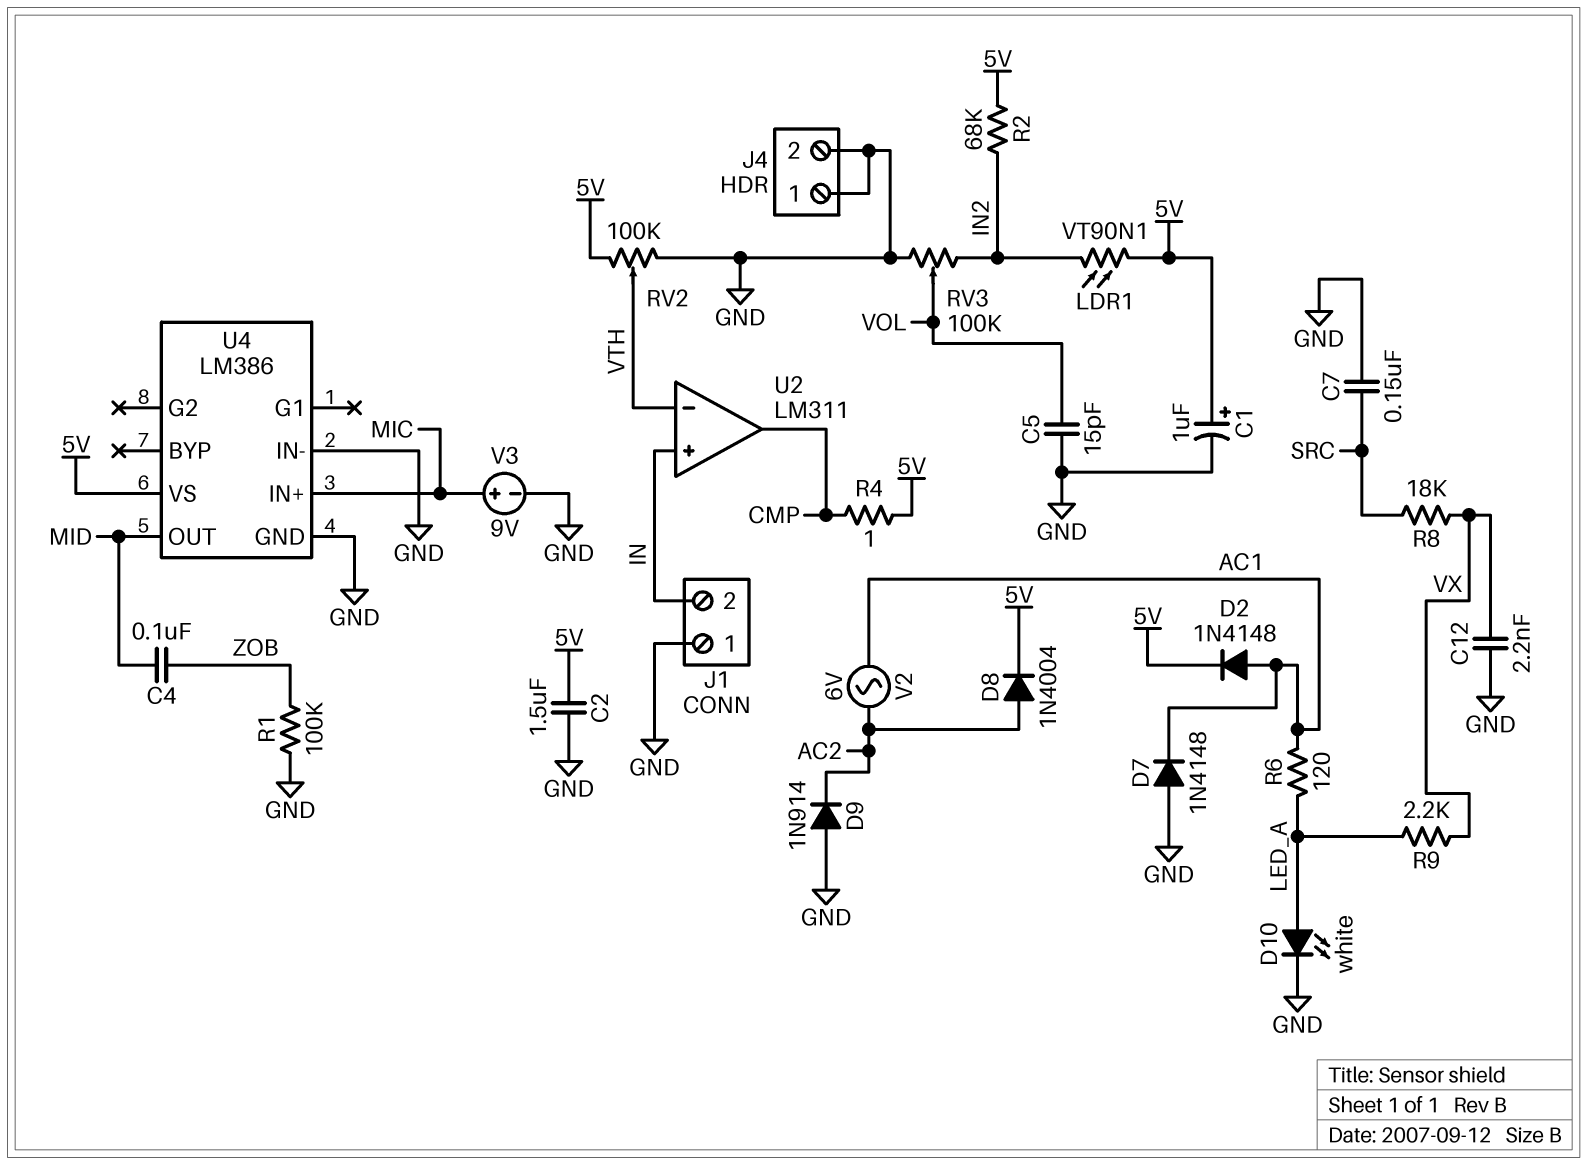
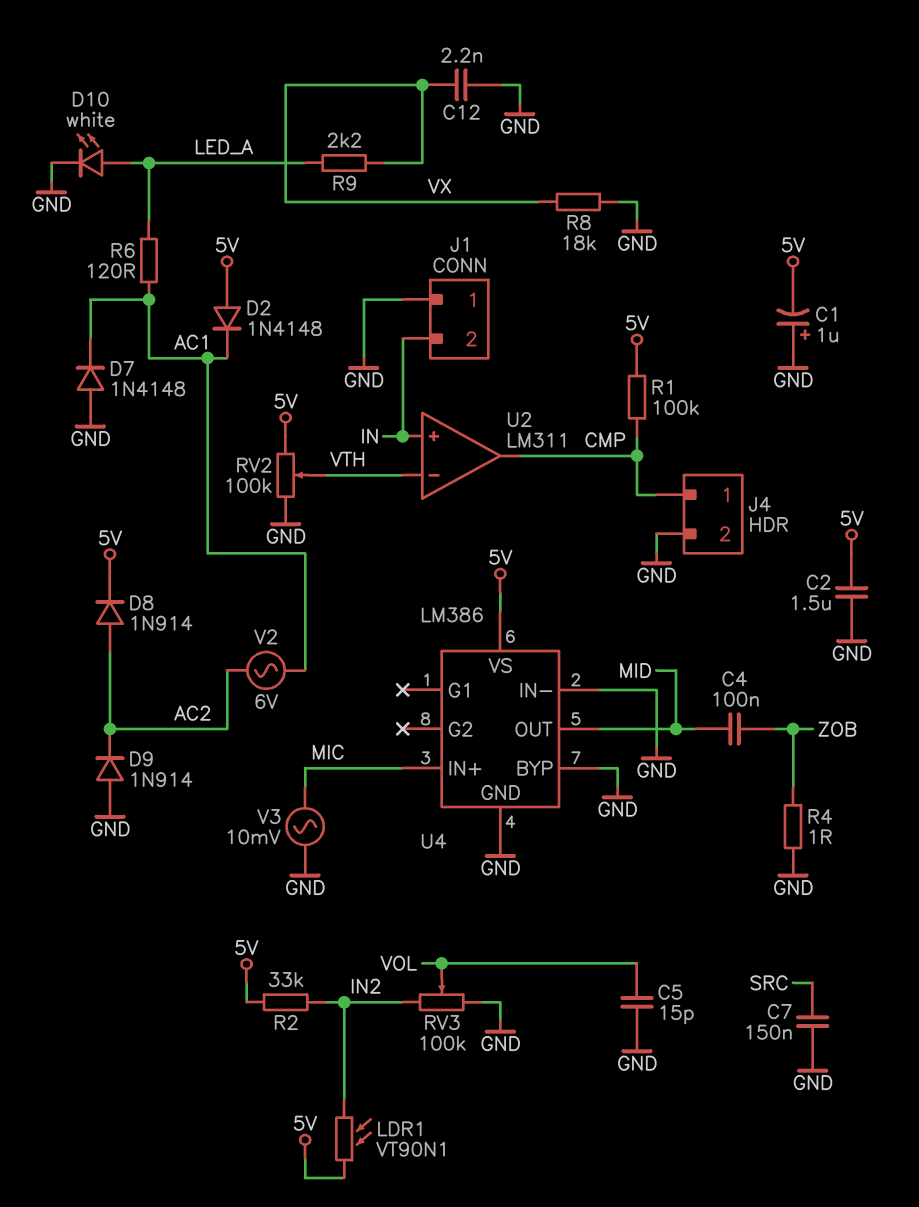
C1: 1uF (plus 5V, minus GND) -> 1uF (plus GND, minus 5V)
D2: diode 1N4148 (A AC1, K 5V) -> diode 1N4148 (A 5V, K AC1)
D8: diode 1N4004 (A AC2, K 5V) -> diode 1N914 (A AC2, K 5V)
J4 pin 1: GND -> CMP
R1: 100k (GND, ZOB) -> 100k (5V, CMP)
R2: 68k (5V, IN2) -> 33k (5V, IN2)
R4: 1 (5V, CMP) -> 1 (GND, ZOB)
R8: 18k (SRC, VX) -> 18k (GND, VX)
U4 pin BYP: none -> GND
V3: 9V (plus MIC, minus GND) -> AC 10mV (GND, MIC)

